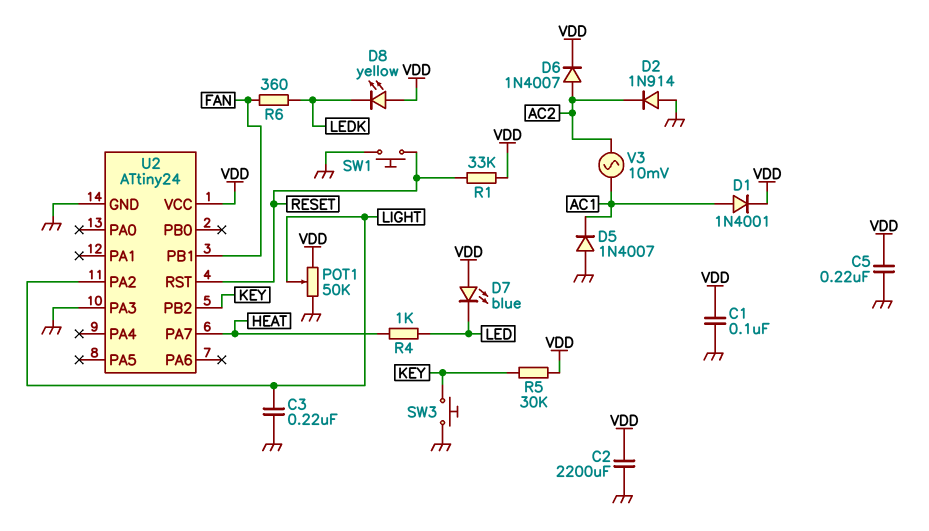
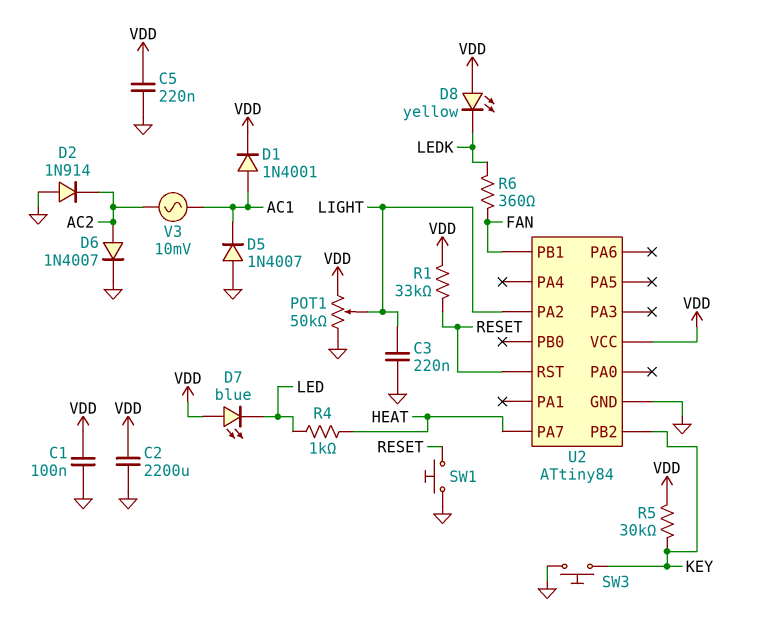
D6: diode 1N4007 (A AC2, K VDD) -> diode 1N4007 (A AC2, K GND)
U2: ATtiny24 -> ATtiny84
U2 pin PA3: GND -> none

